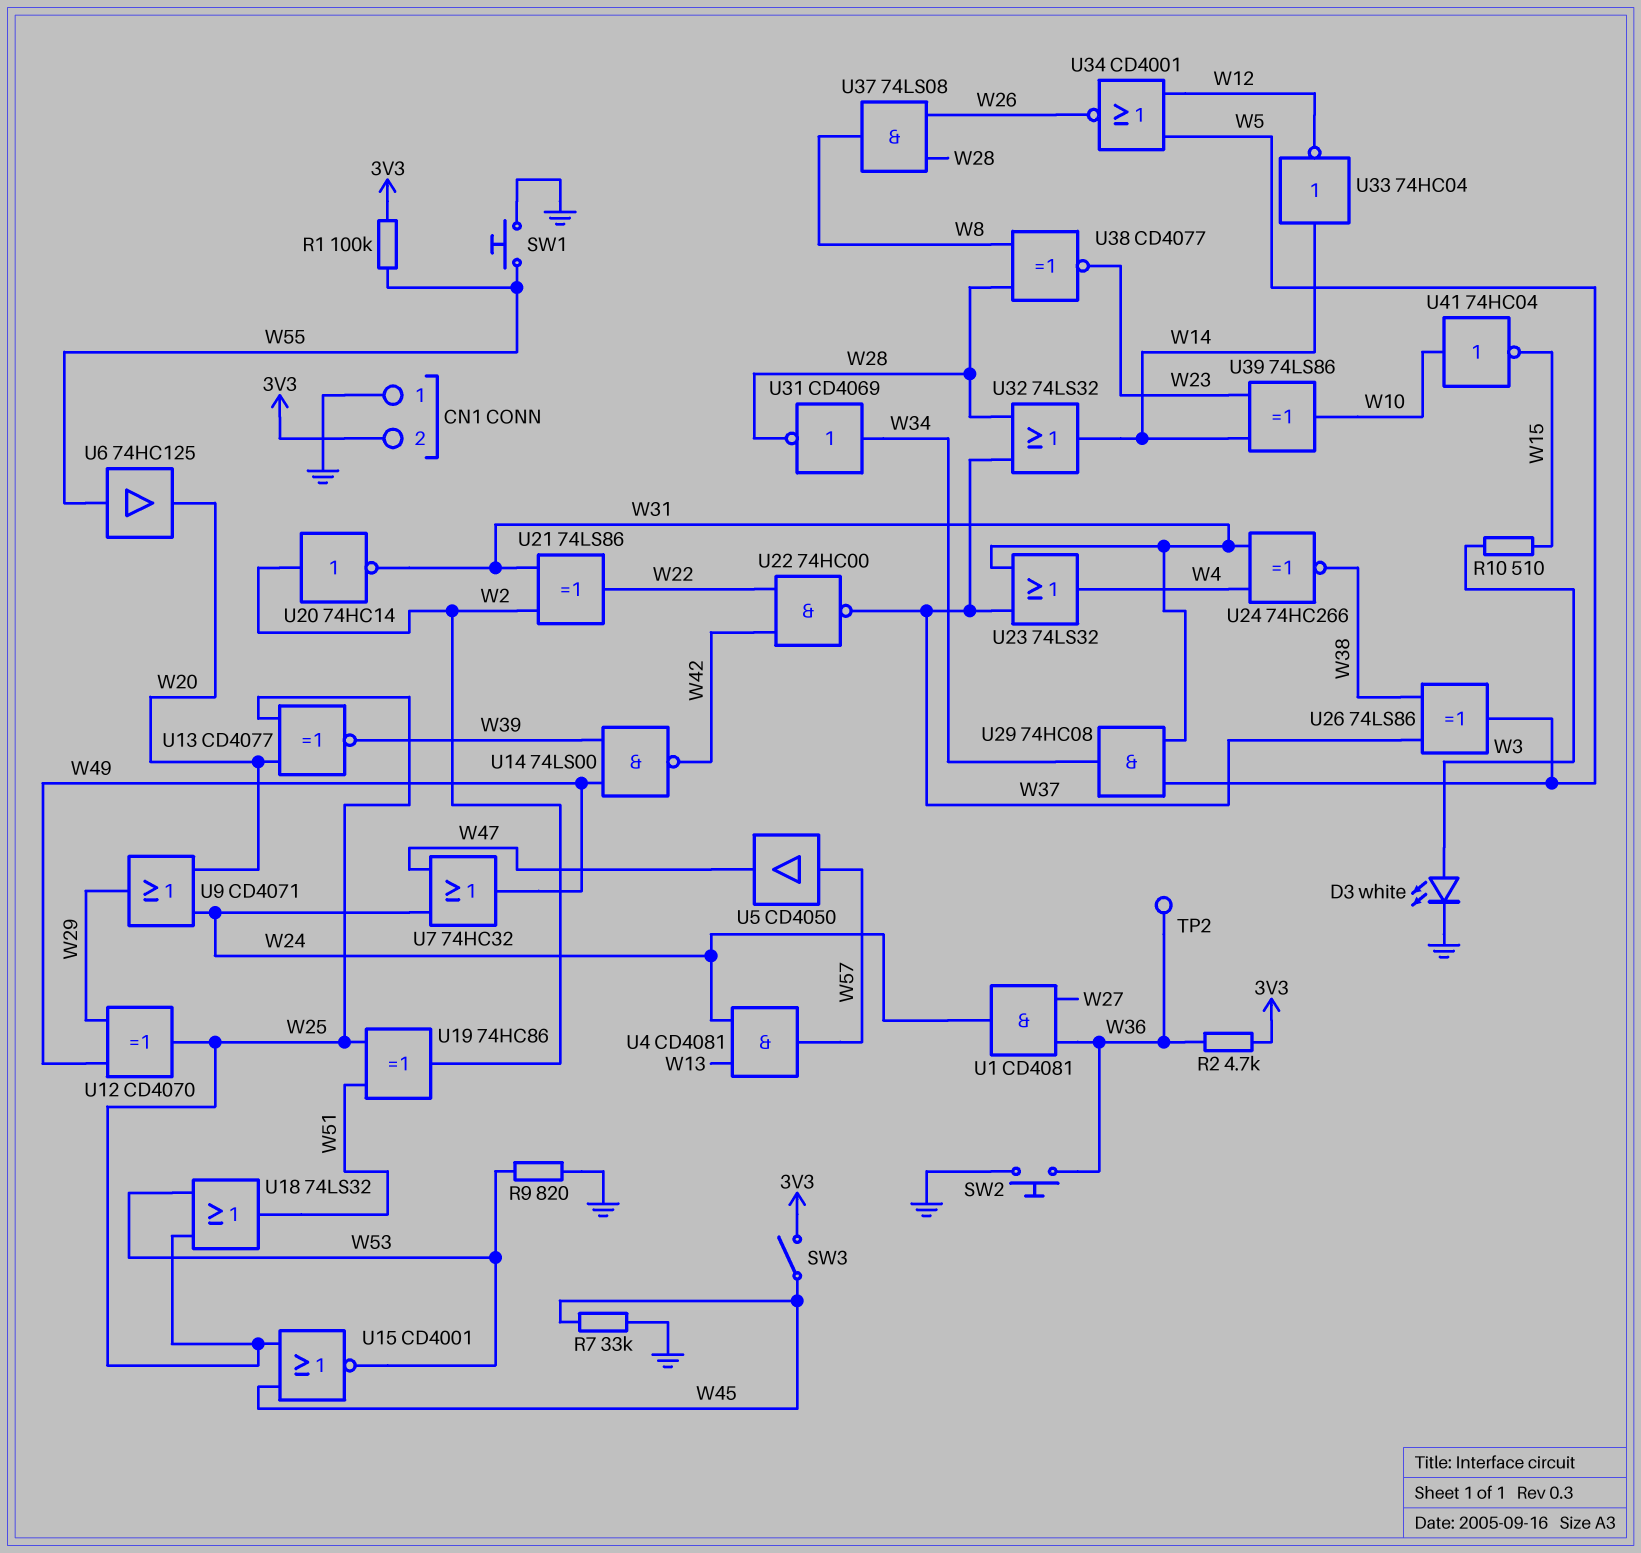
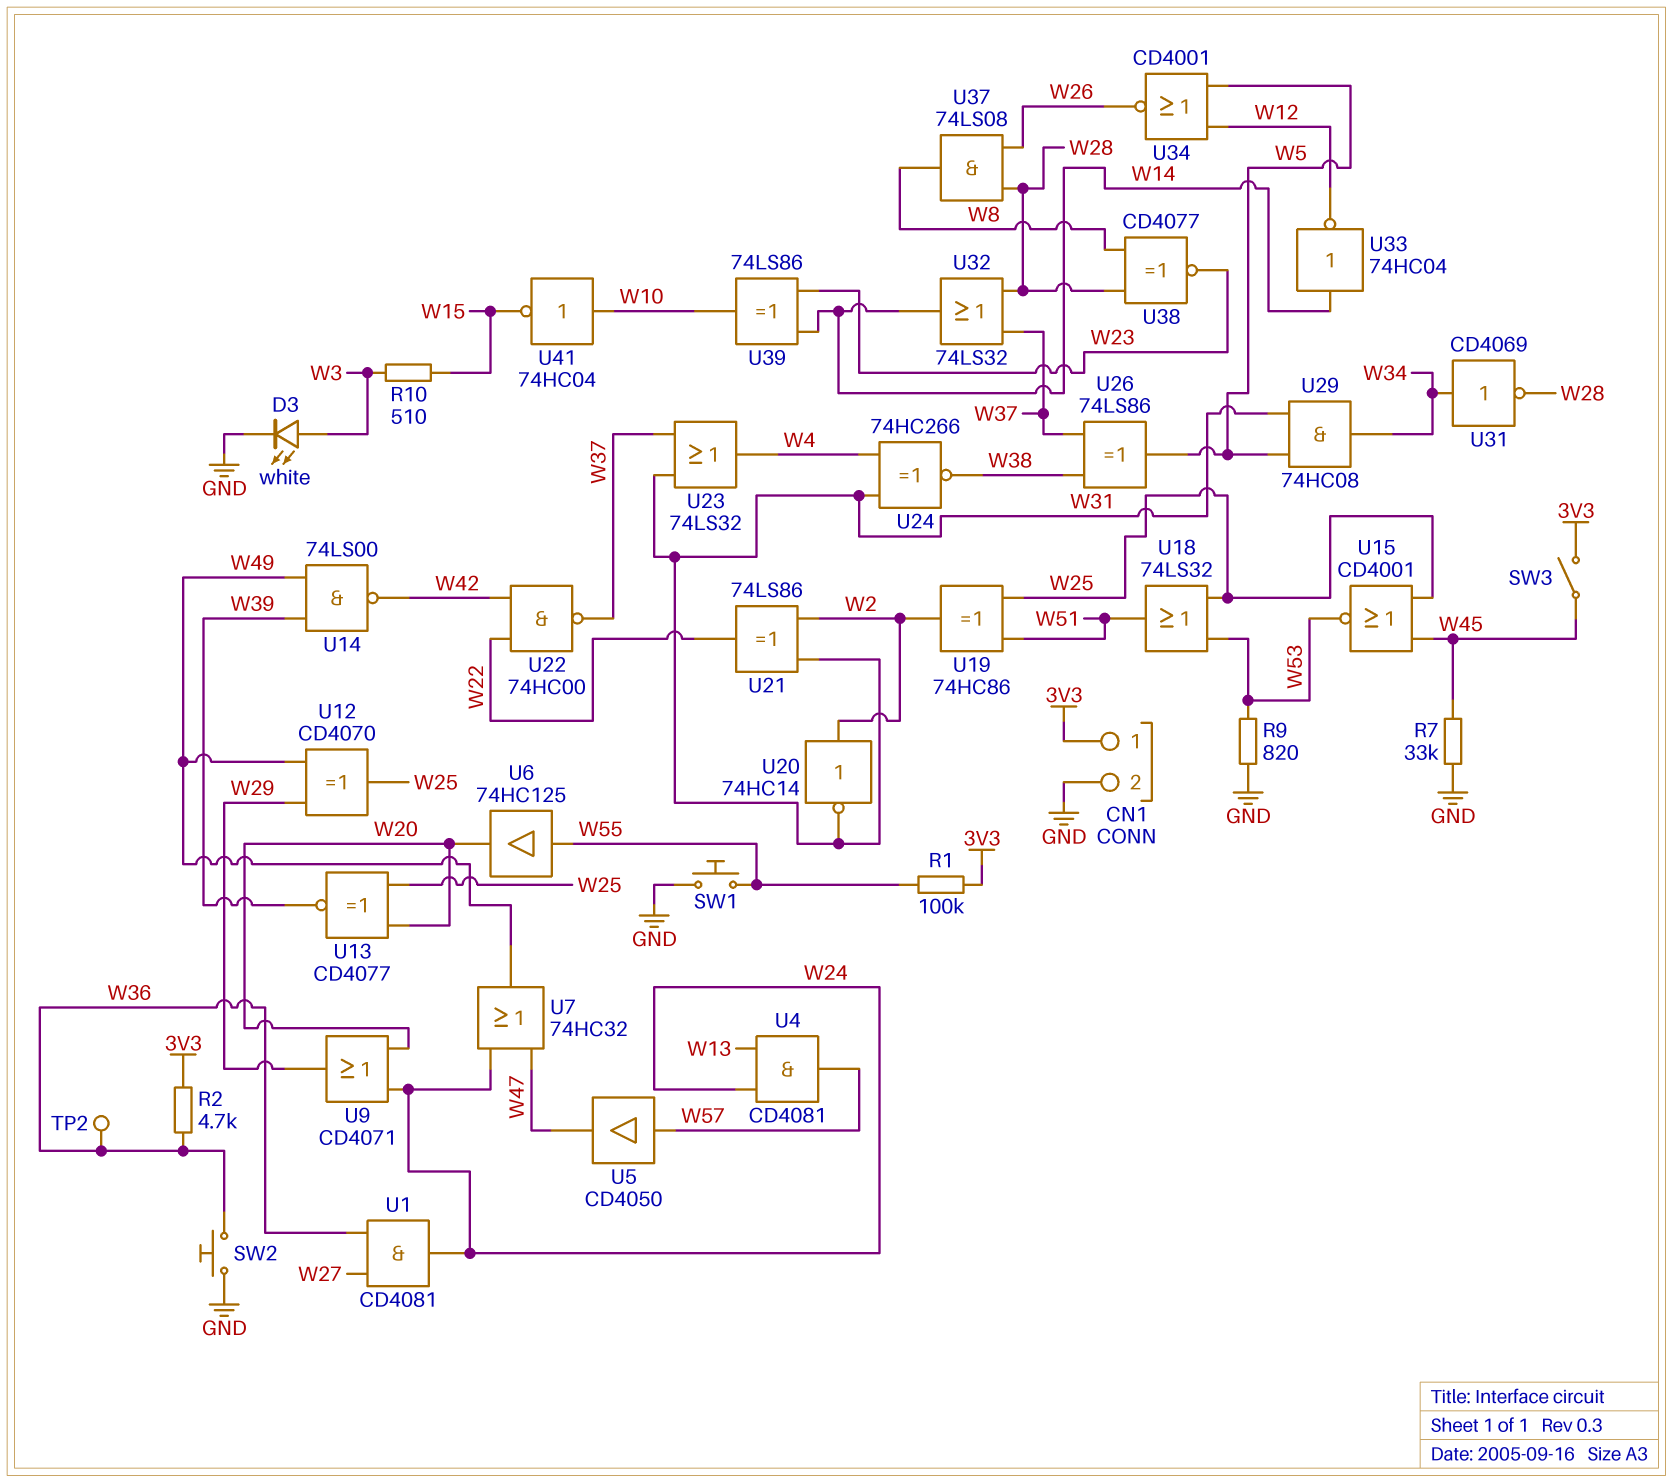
CN1 pin 1: GND -> 3V3
CN1 pin 2: 3V3 -> GND

